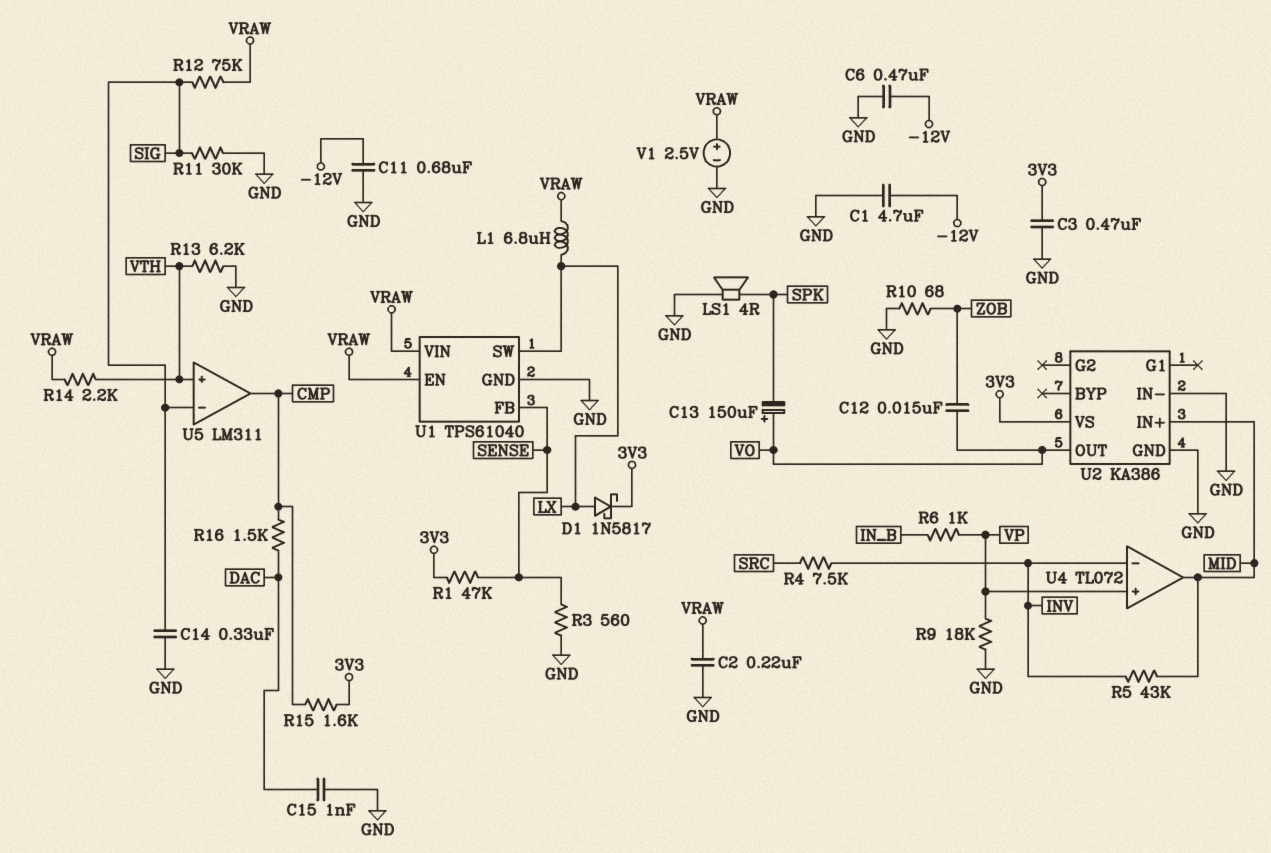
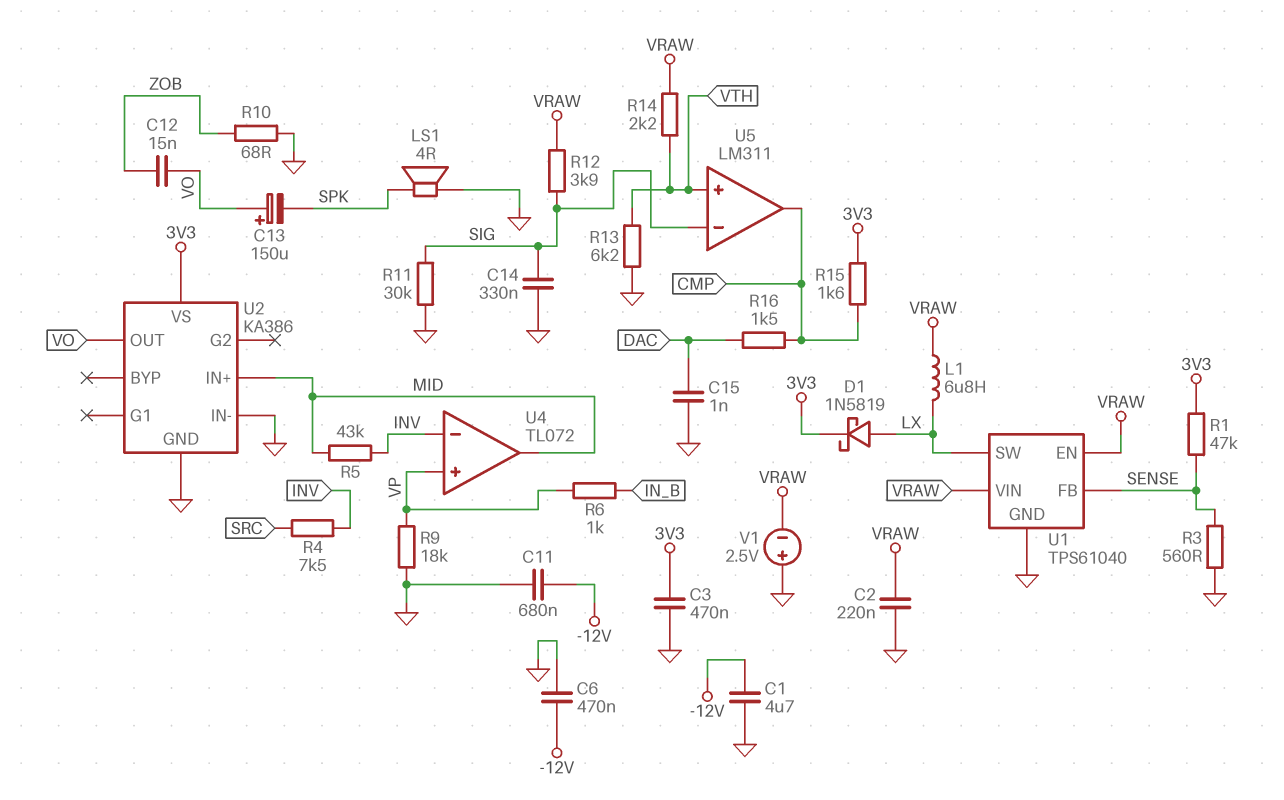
D1: schottky 1N5817 (A LX, K 3V3) -> schottky 1N5819 (A LX, K 3V3)
R12: 75k (SIG, VRAW) -> 3.9k (SIG, VRAW)
V1: 2.5V (plus VRAW, minus GND) -> 2.5V (plus GND, minus VRAW)

